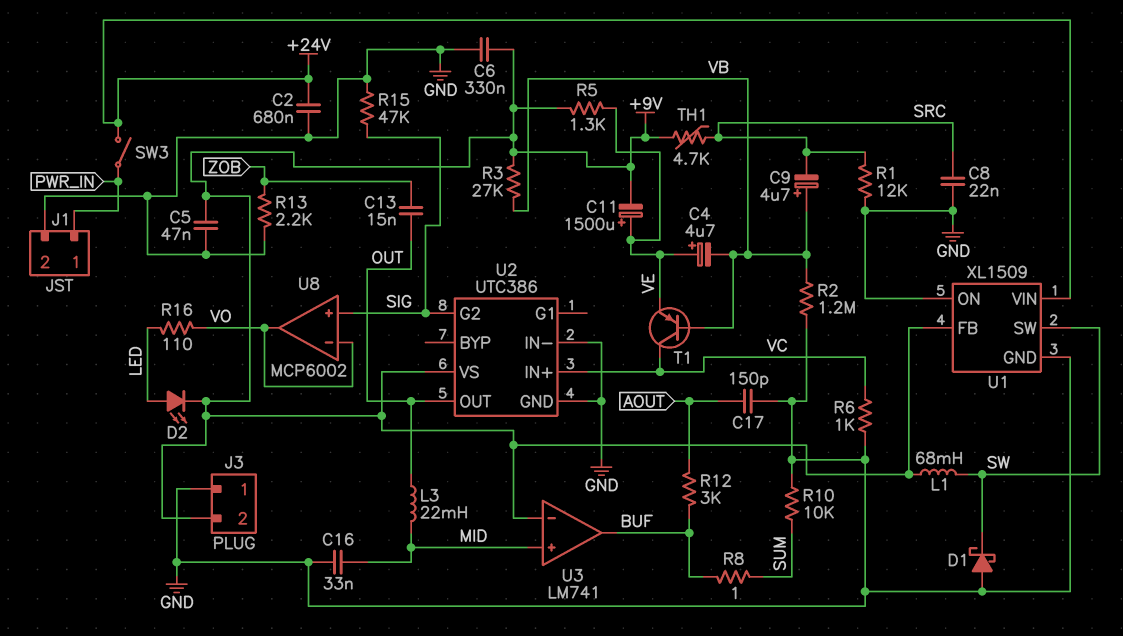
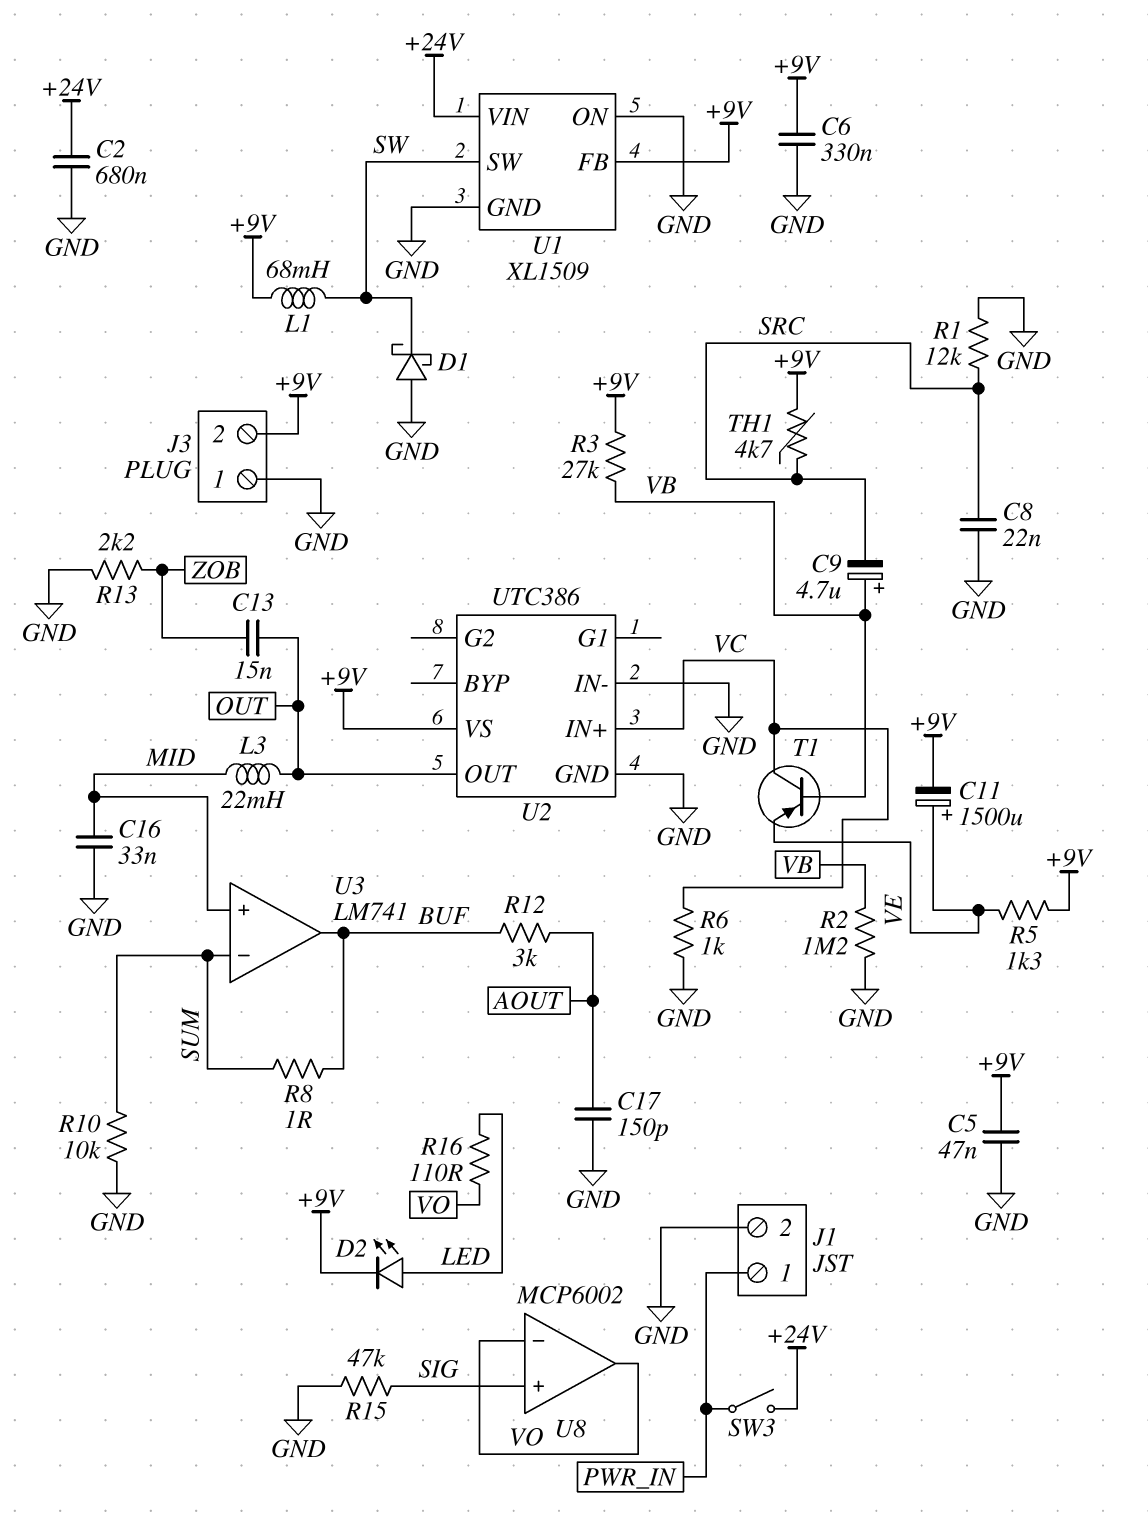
C4: 4.7uF (plus VE, minus VB) -> none
U2 pin G2: SIG -> none
U3 pin in-: +9V -> SUM

